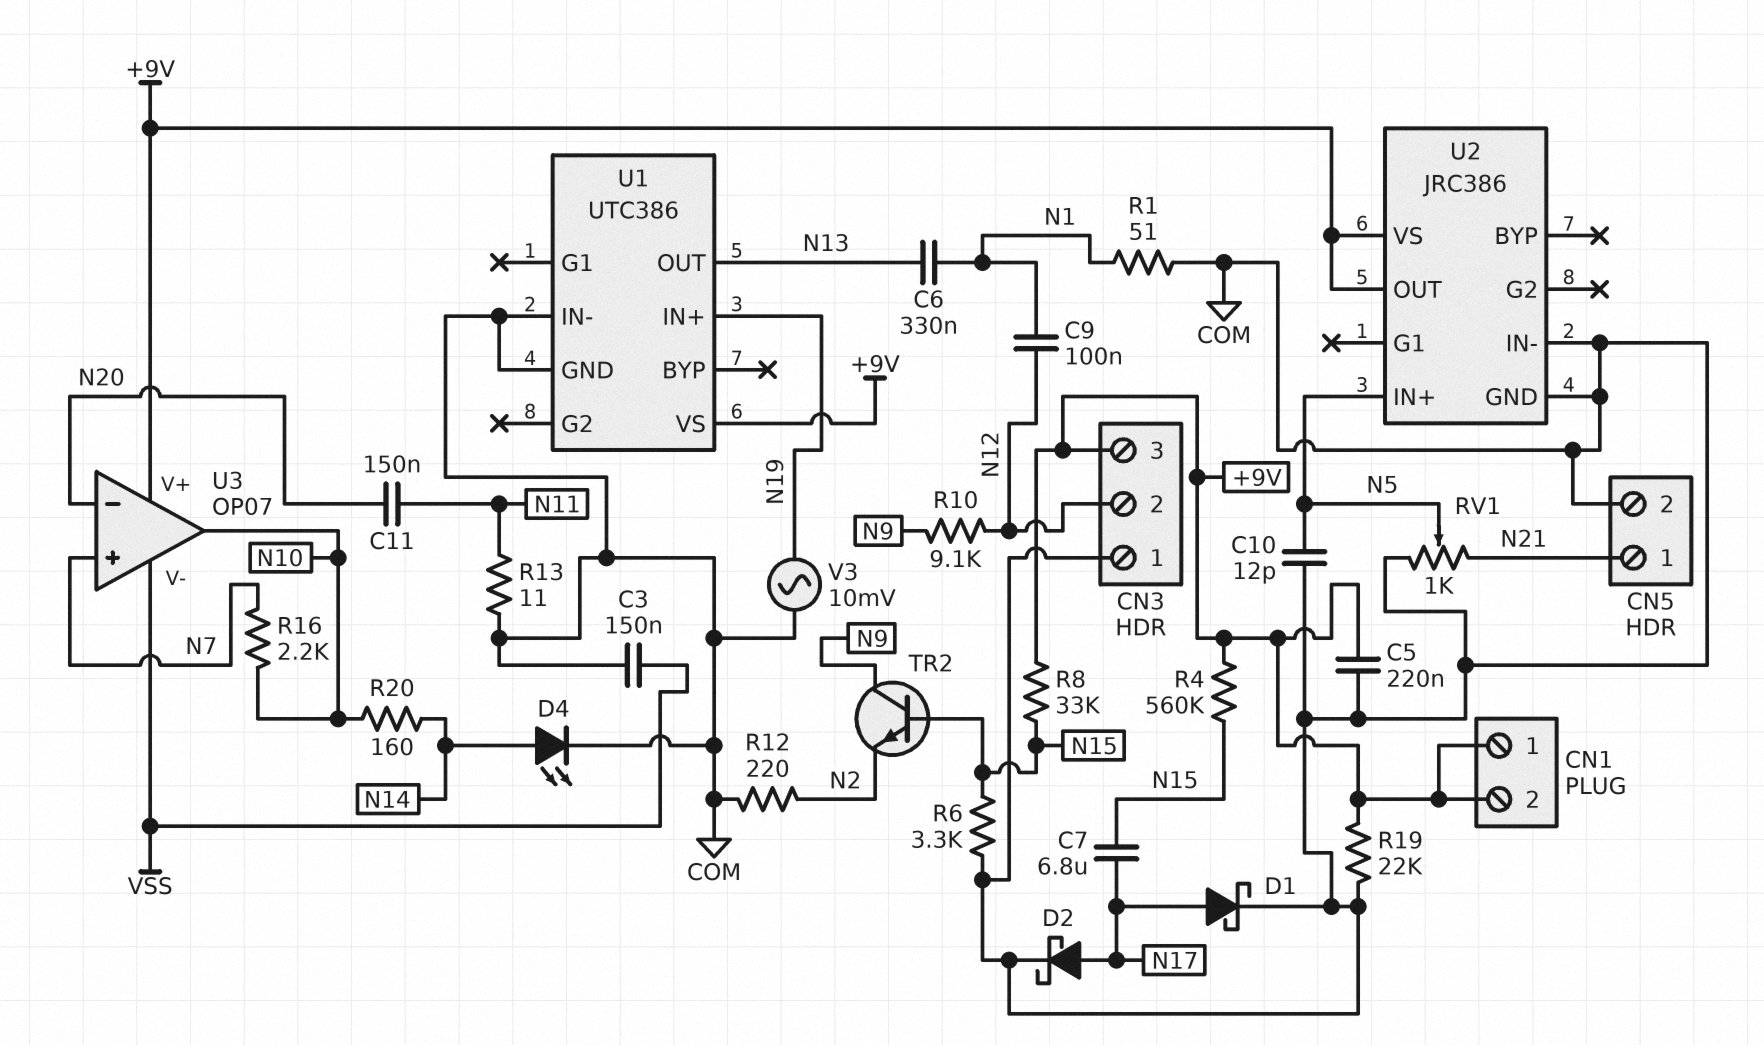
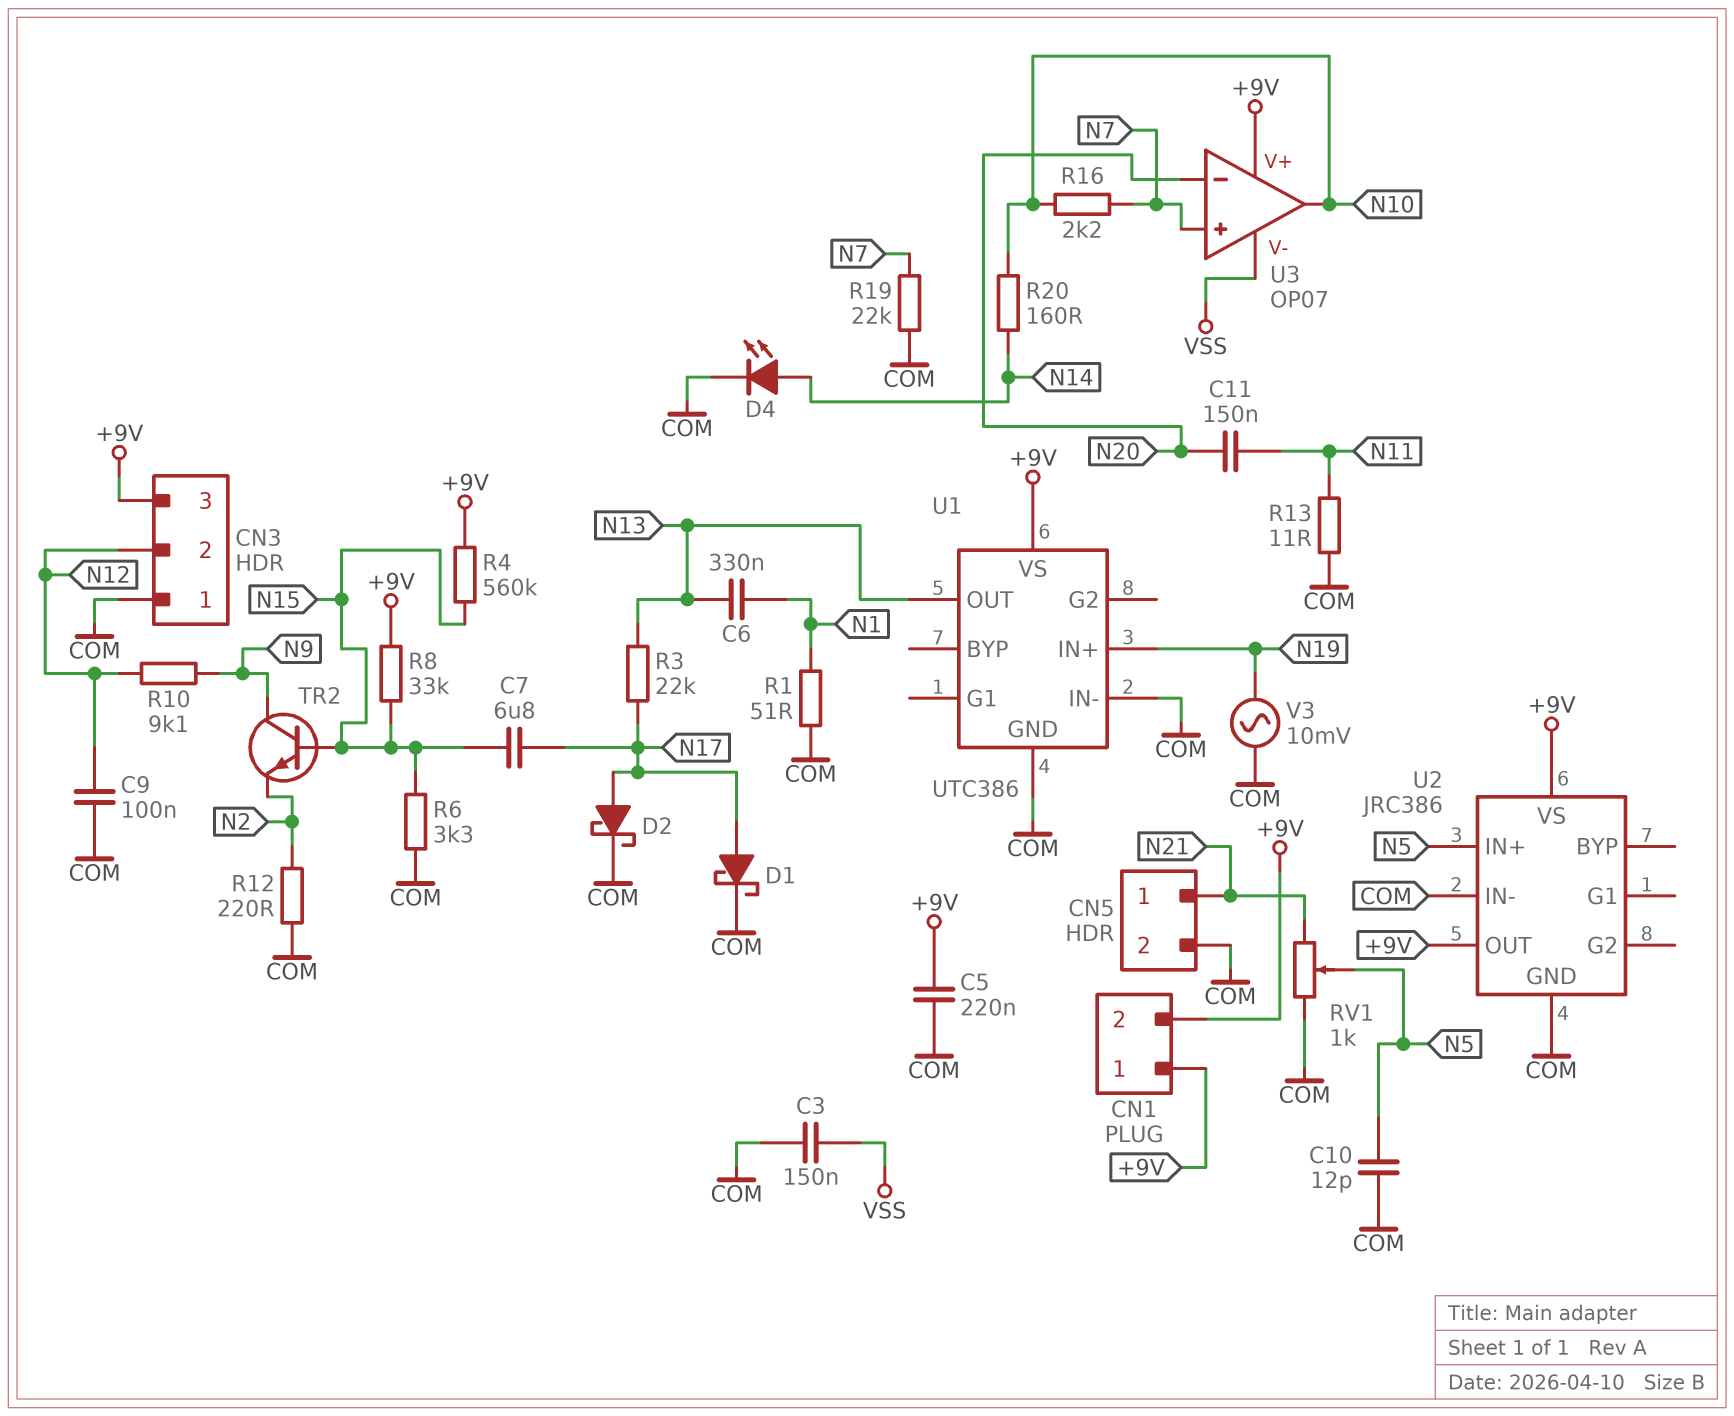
C9: 100nF (N1, N12) -> 100nF (COM, N12)
R3: none -> 22k (N13, N17)
R19: 22k (+9V, COM) -> 22k (COM, N7)

